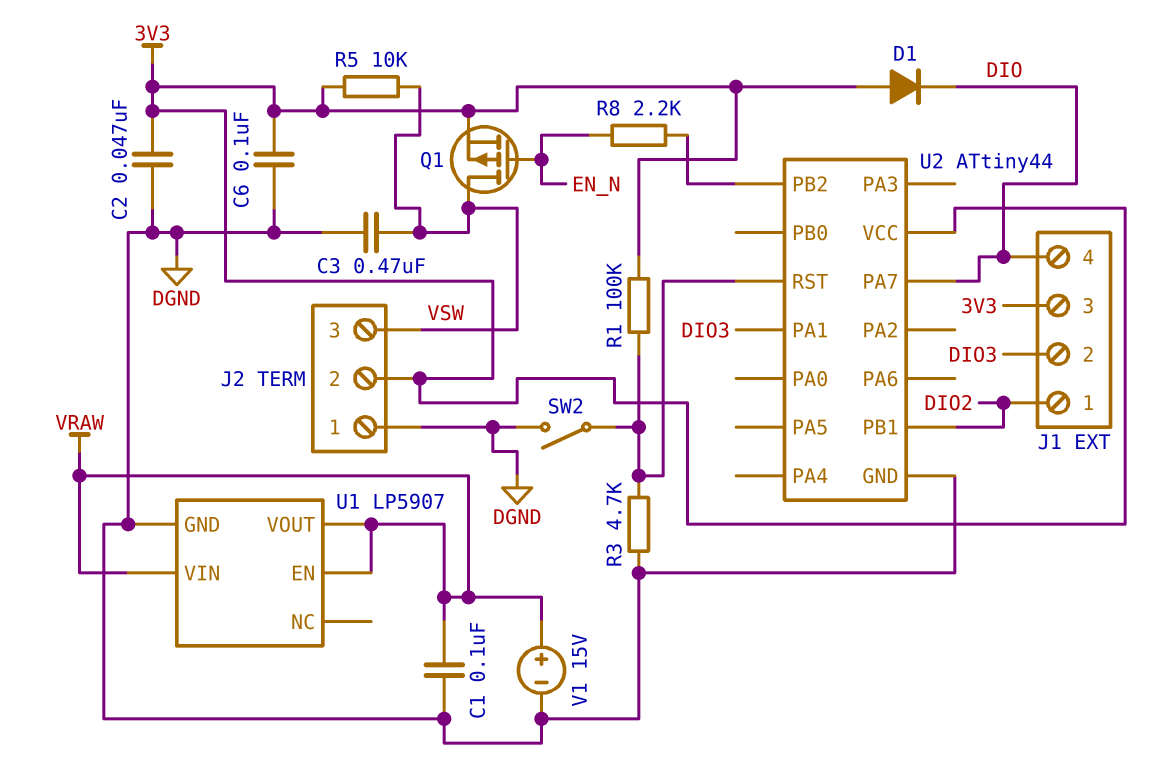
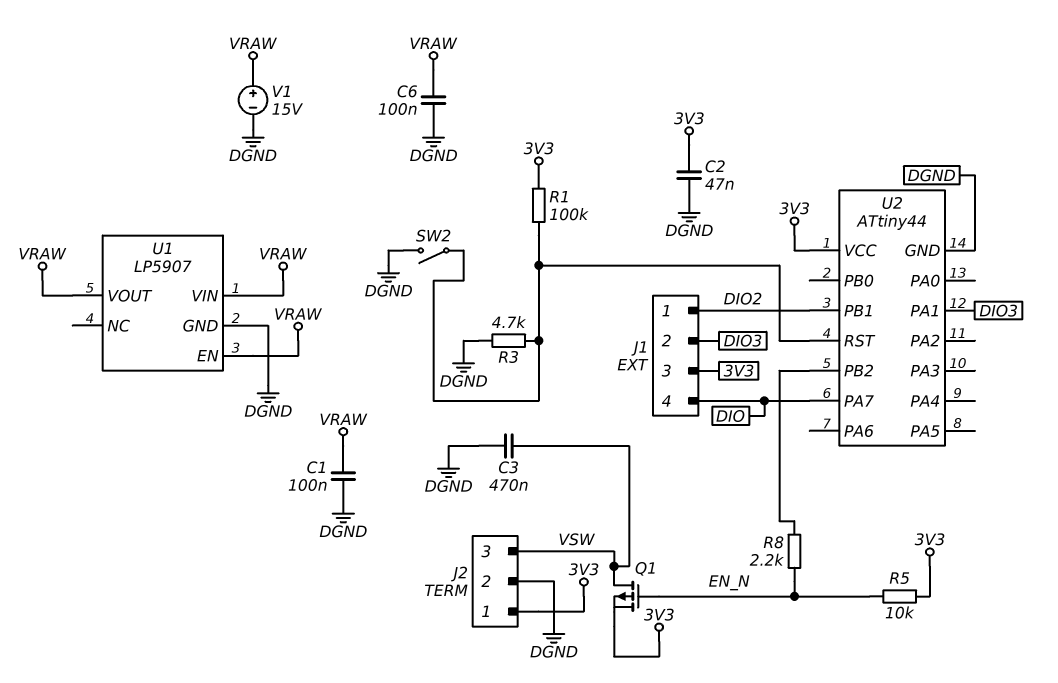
C6: 100nF (3V3, DGND) -> 100nF (DGND, VRAW)
D1: diode (A 3V3, K DIO) -> none
J2 pin 1: DGND -> 3V3
J2 pin 2: 3V3 -> DGND
R5: 10k (3V3, VSW) -> 10k (3V3, EN_N)

